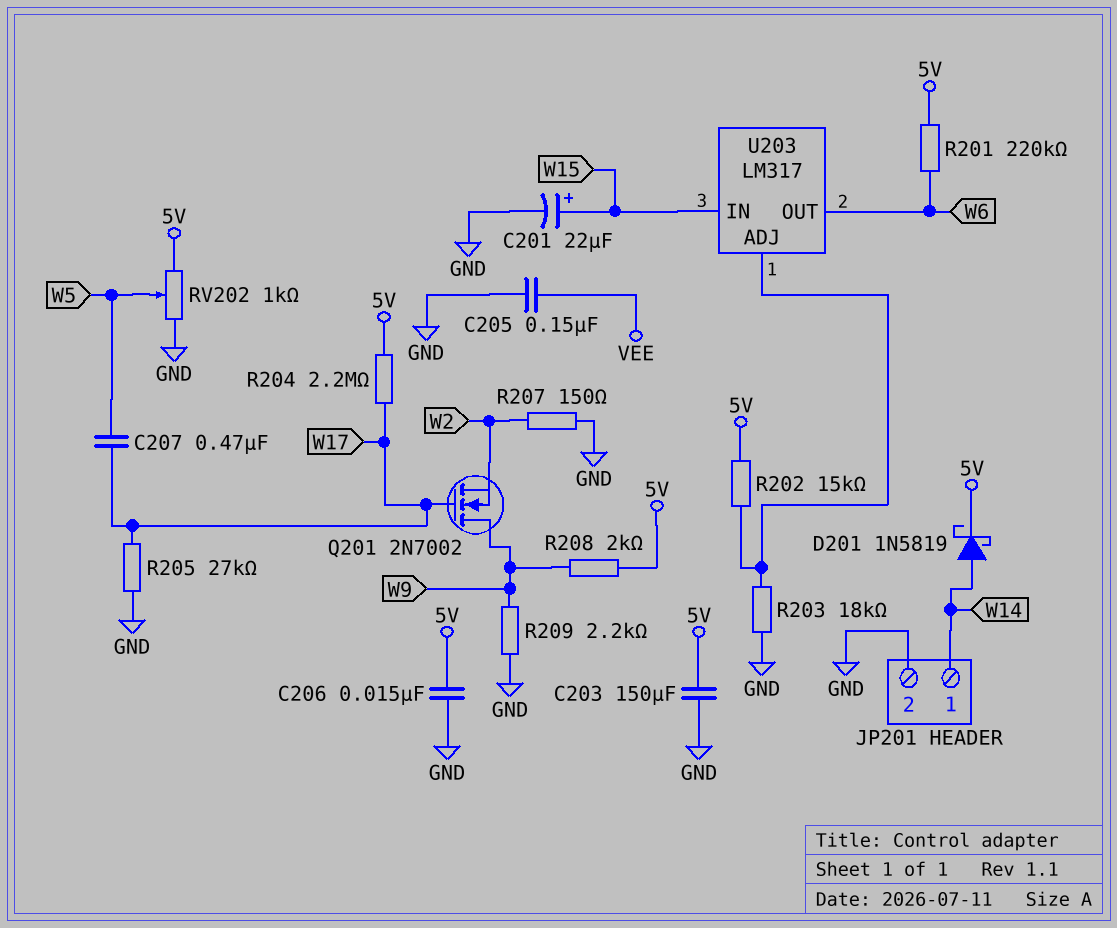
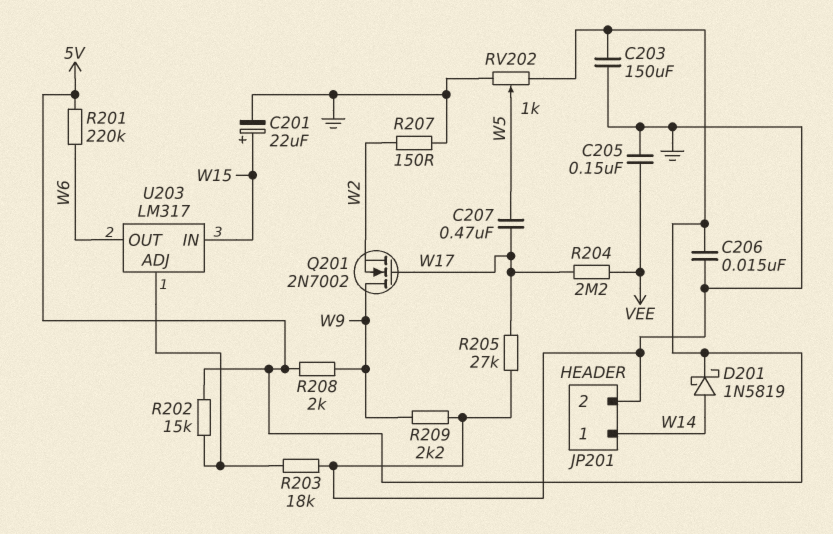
R204: 2.2M (5V, W17) -> 2.2M (VEE, W17)

